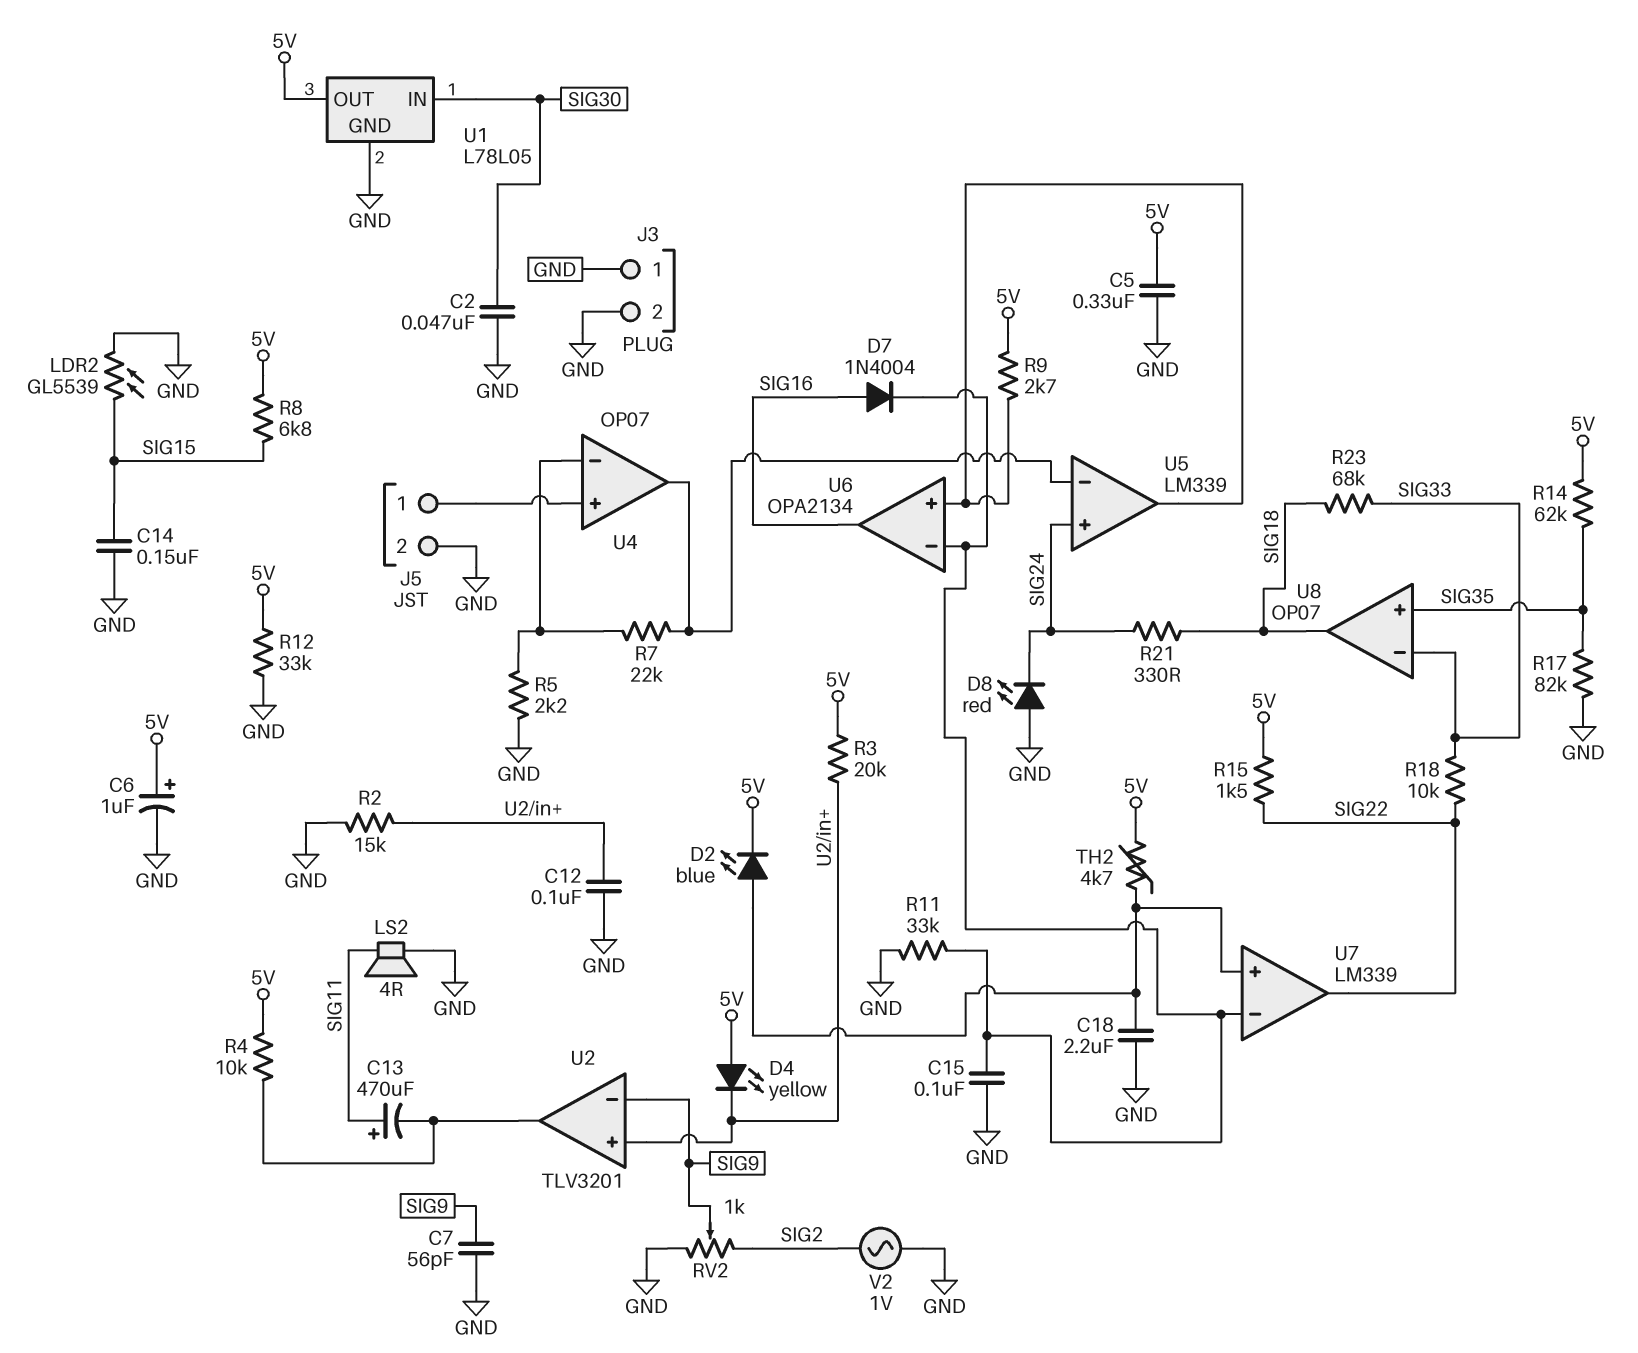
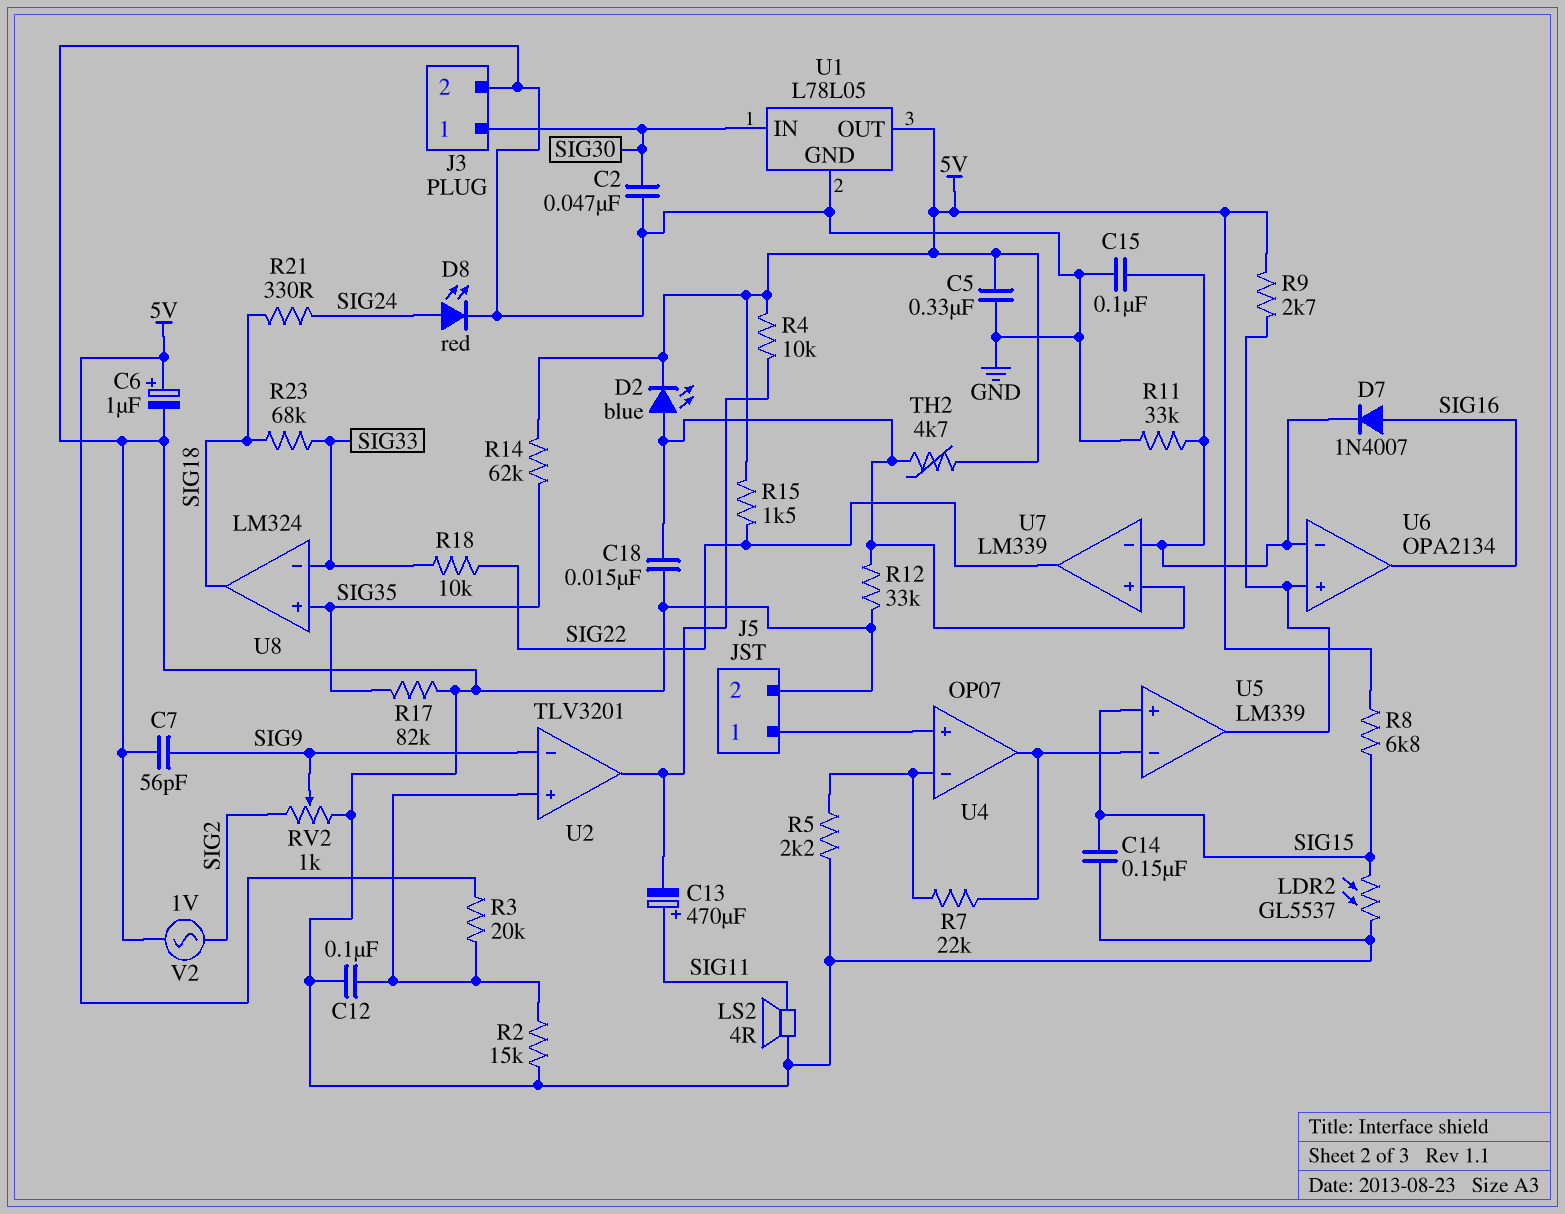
C18: 2.2uF (GND, U7/in+) -> 15nF (GND, U7/in+)
D4: LED yellow (A 5V, K U2/in+) -> none
D7: diode 1N4004 (A SIG16, K U6/in-) -> diode 1N4007 (A SIG16, K U6/in-)
D8: LED red (A GND, K SIG24) -> LED red (A SIG24, K GND)
J3 pin 1: GND -> SIG30
LDR2: GL5539 (GND, SIG15) -> GL5537 (GND, SIG15)
R12: 33k (5V, GND) -> 33k (GND, U7/in+)
U5 pin in+: SIG24 -> SIG15
U8: OP07 -> LM324

